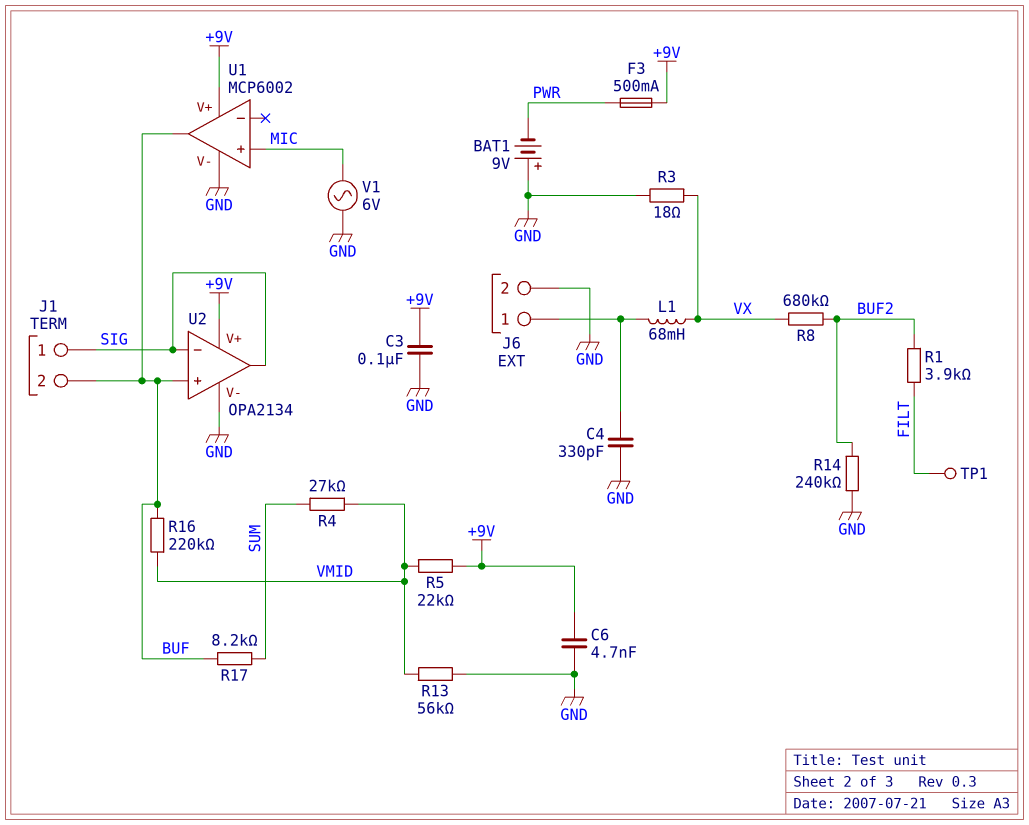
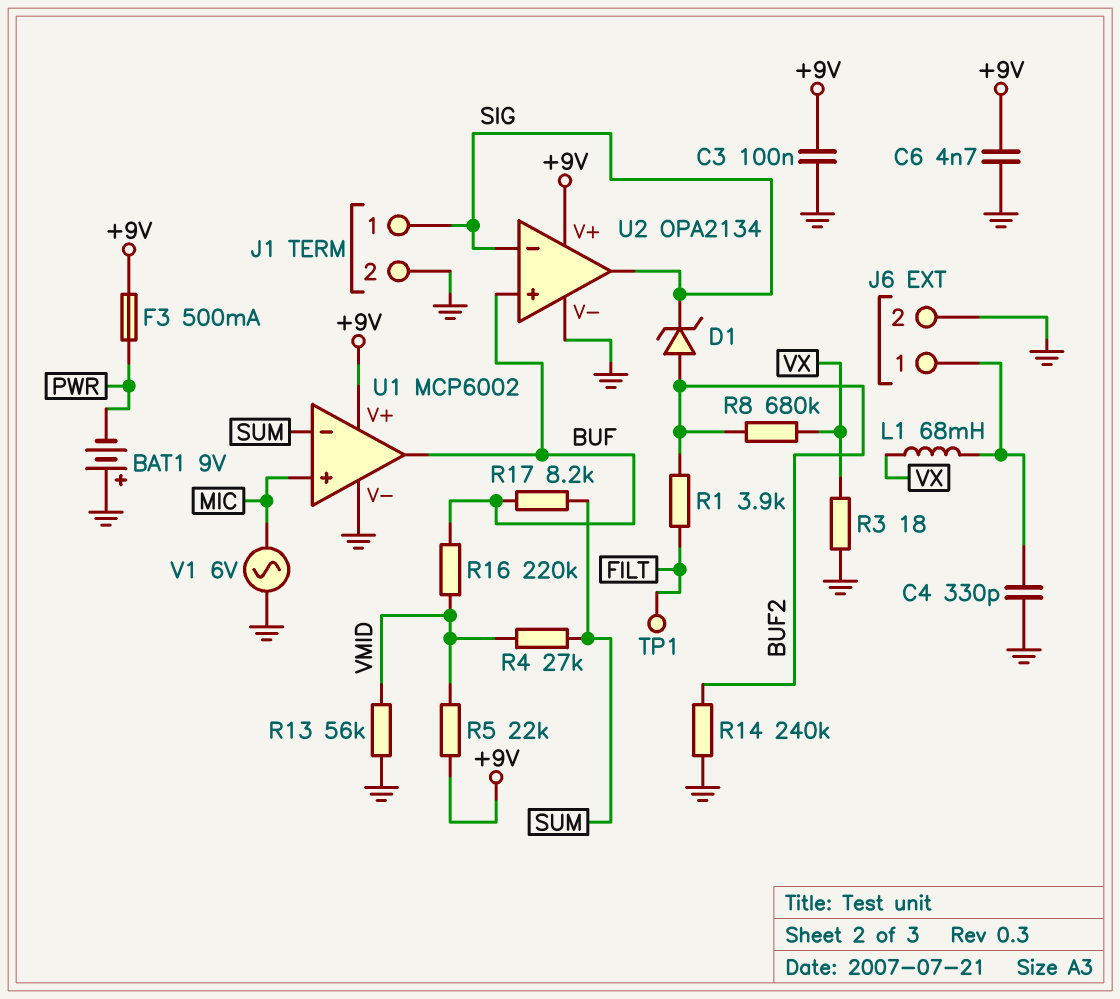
D1: none -> zener (A BUF2, K SIG)
J1 pin 2: BUF -> GND
U1 pin in-: none -> SUM

